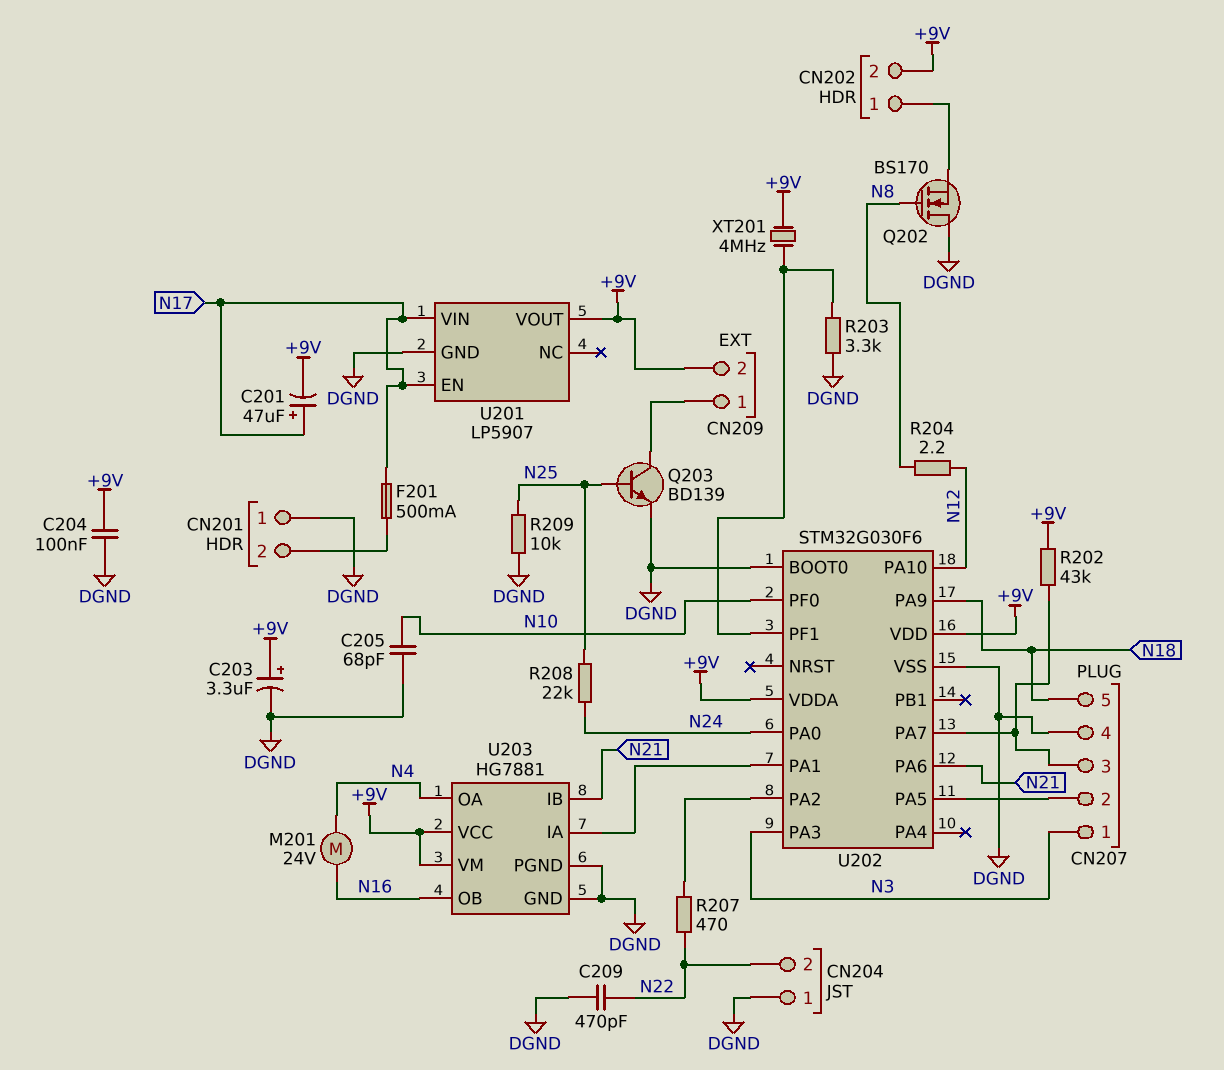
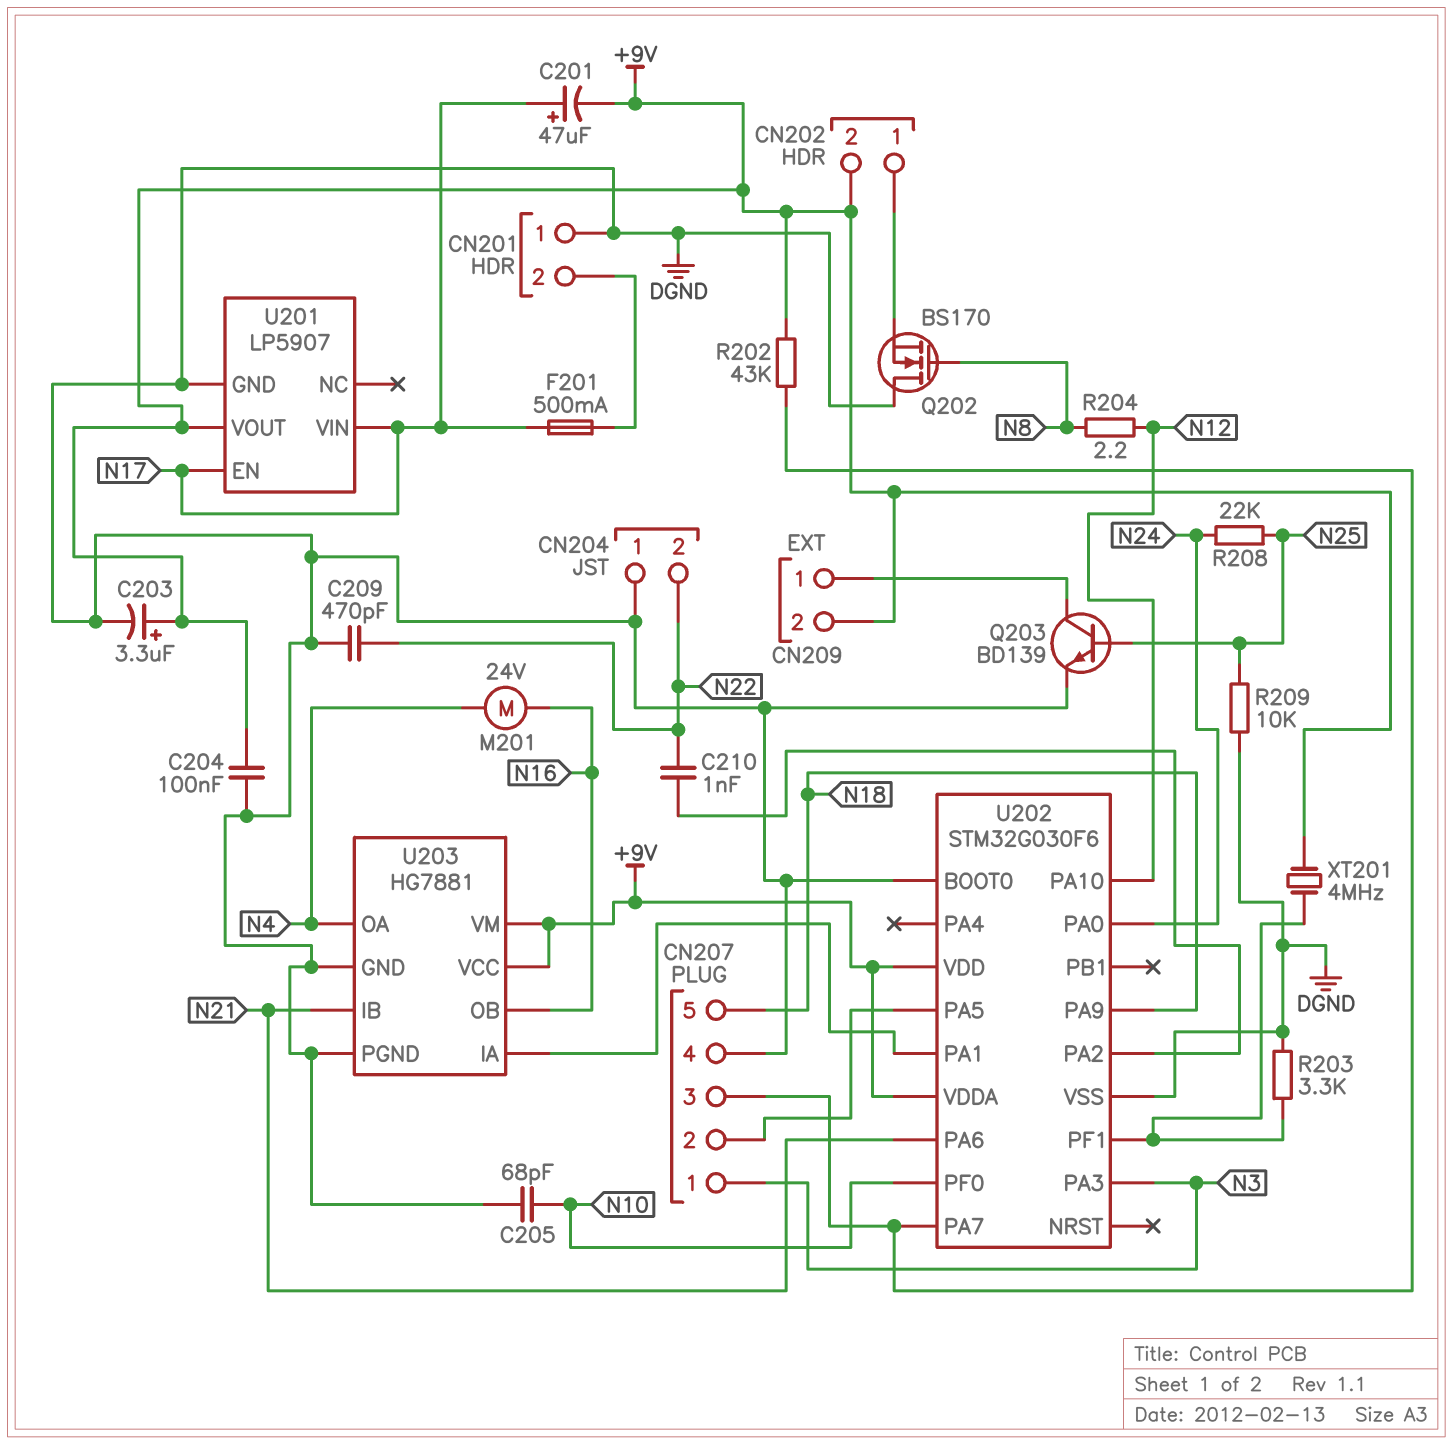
C210: none -> 1nF (N22, U202/PA2)
R207: 470 (N22, U202/PA2) -> none

